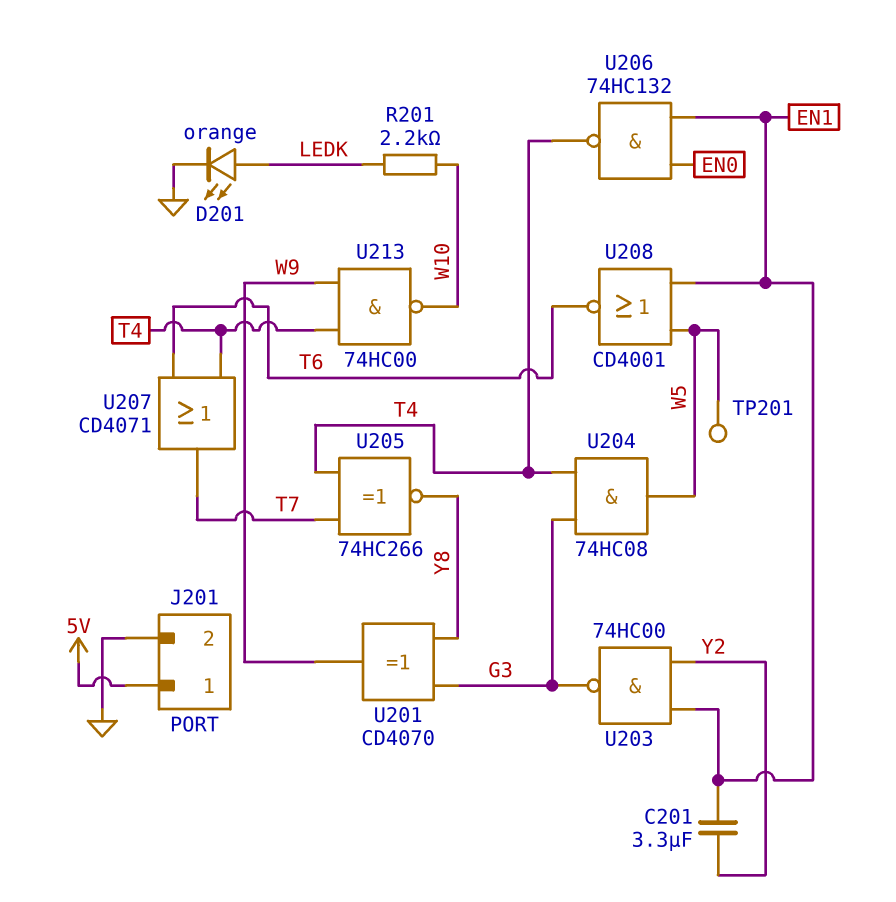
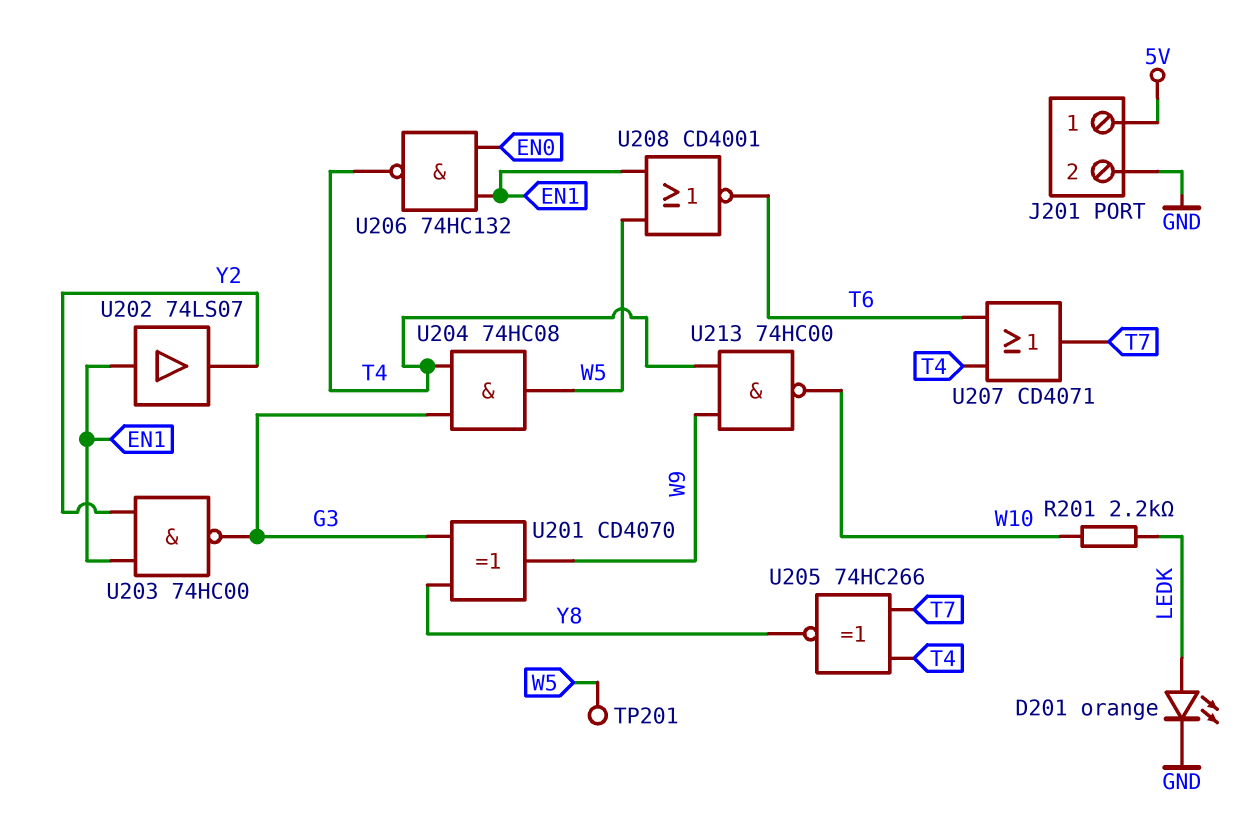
C201: 3.3uF (EN1, Y2) -> none
U202: none -> buffer 74LS07 (in EN1, out Y2)

